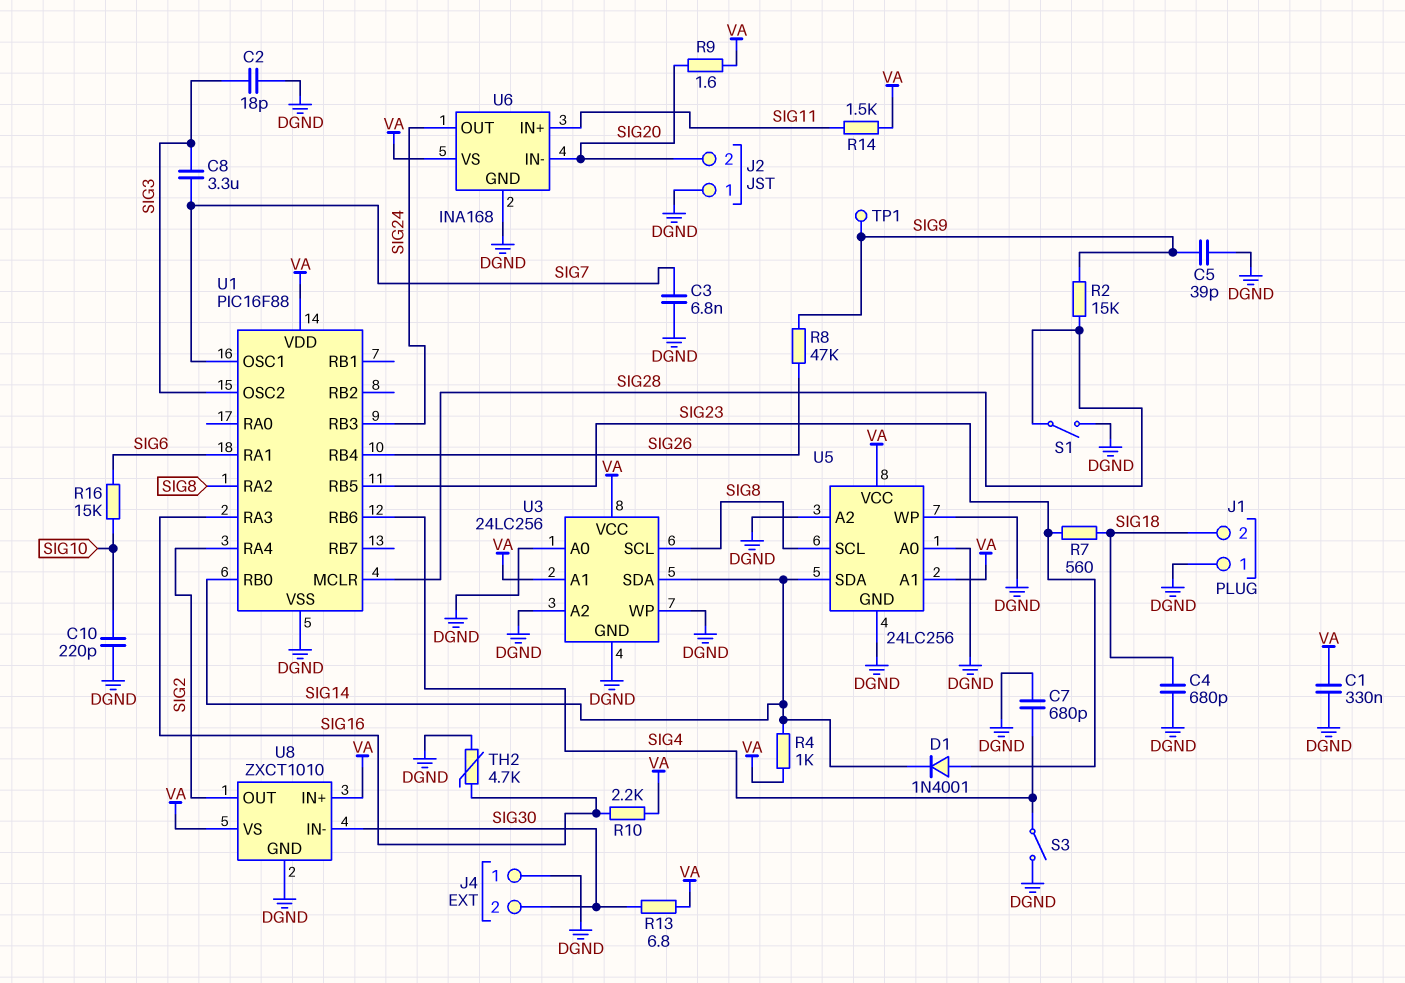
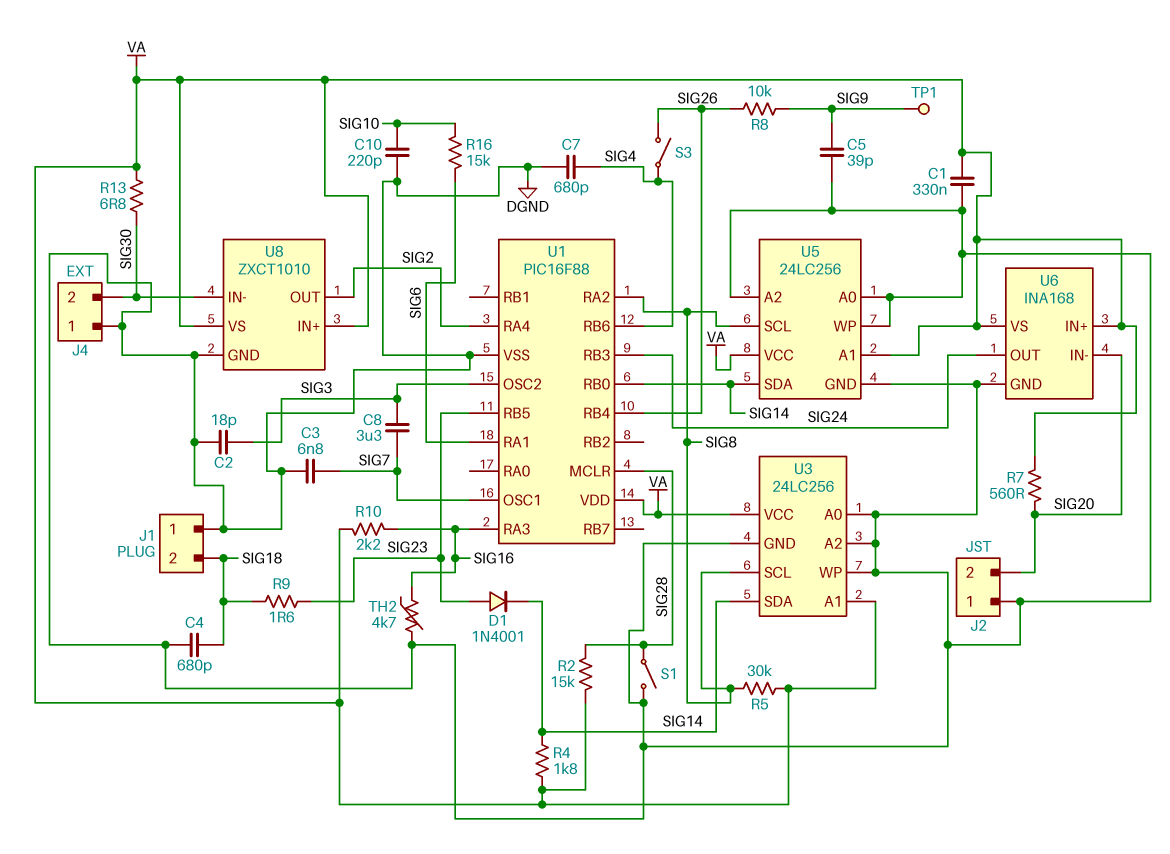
R2: 15k (SIG9, SIG28) -> 15k (SIG28, VA)
R4: 1k (SIG14, VA) -> 1.8k (SIG14, VA)
R5: none -> 30k (SIG8, VA)
R7: 560 (SIG18, SIG23) -> 560 (SIG20, VA)
R8: 47k (SIG9, SIG26) -> 10k (SIG9, SIG26)
R9: 1.6 (SIG20, VA) -> 1.6 (SIG18, SIG23)
R14: 1.5k (SIG11, VA) -> none
S3: switch (DGND, SIG4) -> switch (SIG4, SIG26)
U6 pin IN+: SIG11 -> VA

